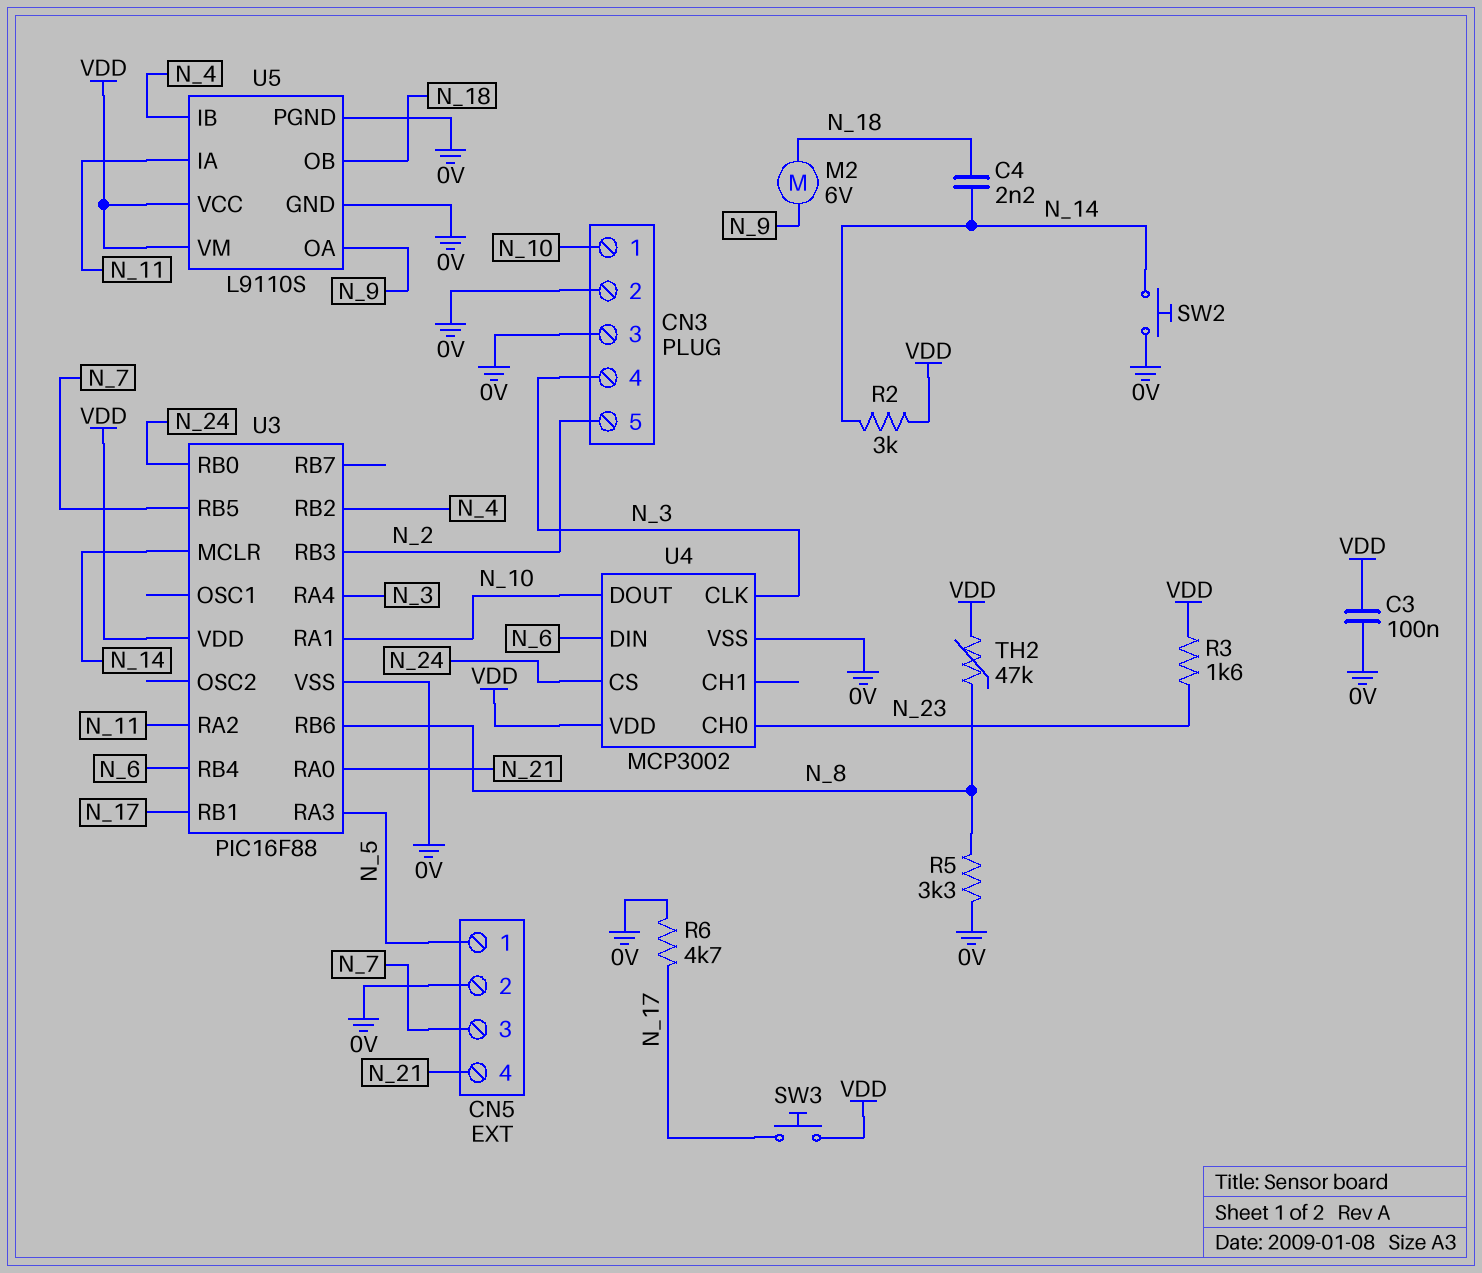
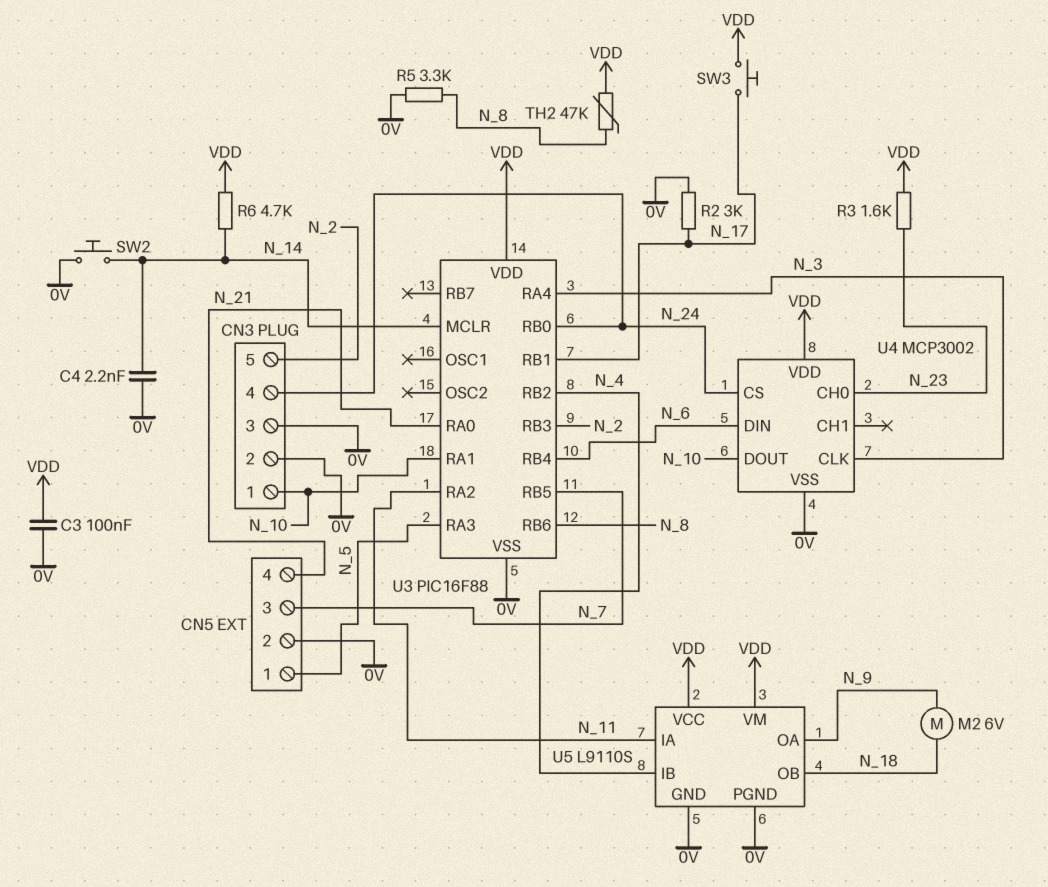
C4: 2.2nF (N_14, N_18) -> 2.2nF (0V, N_14)
CN3 pin 4: N_3 -> N_24
R2: 3k (N_14, VDD) -> 3k (0V, N_17)
R6: 4.7k (0V, N_17) -> 4.7k (N_14, VDD)

